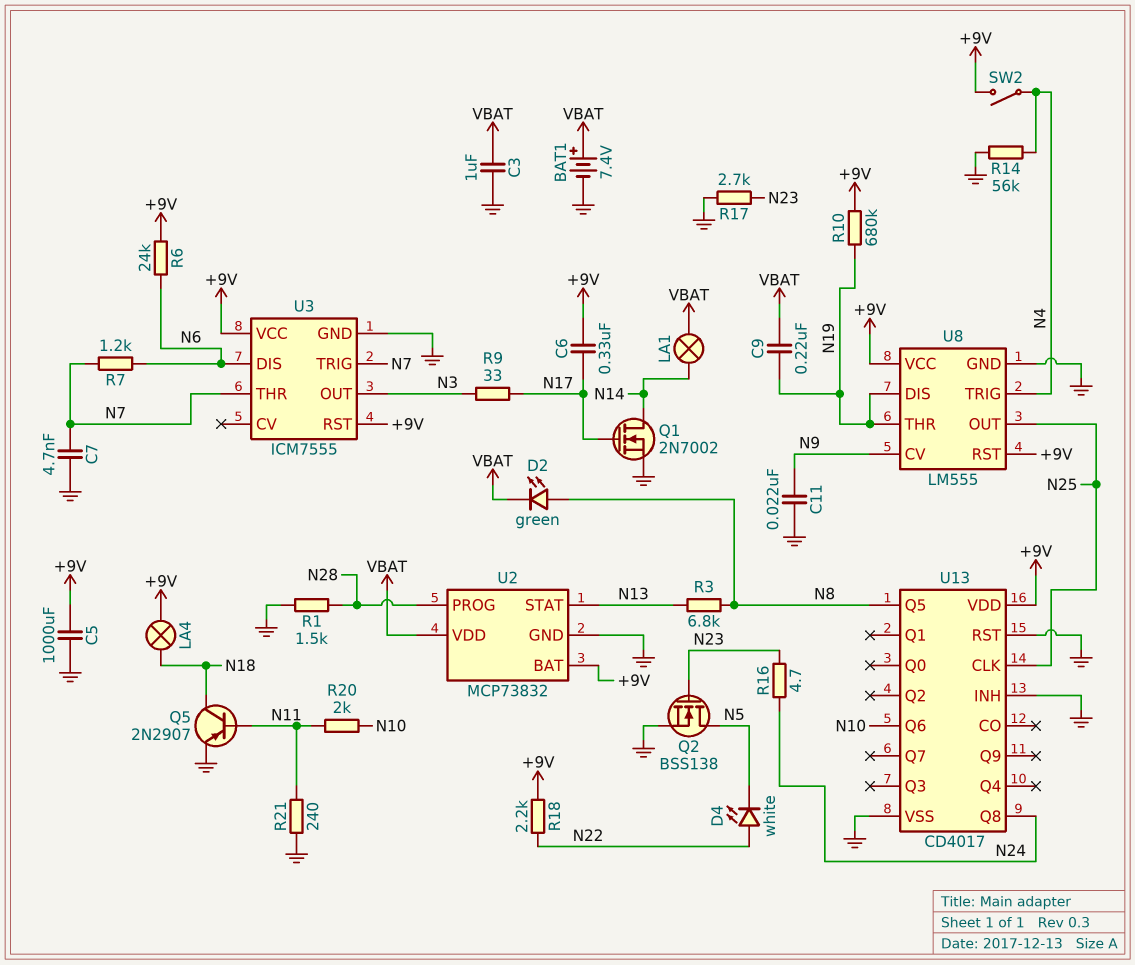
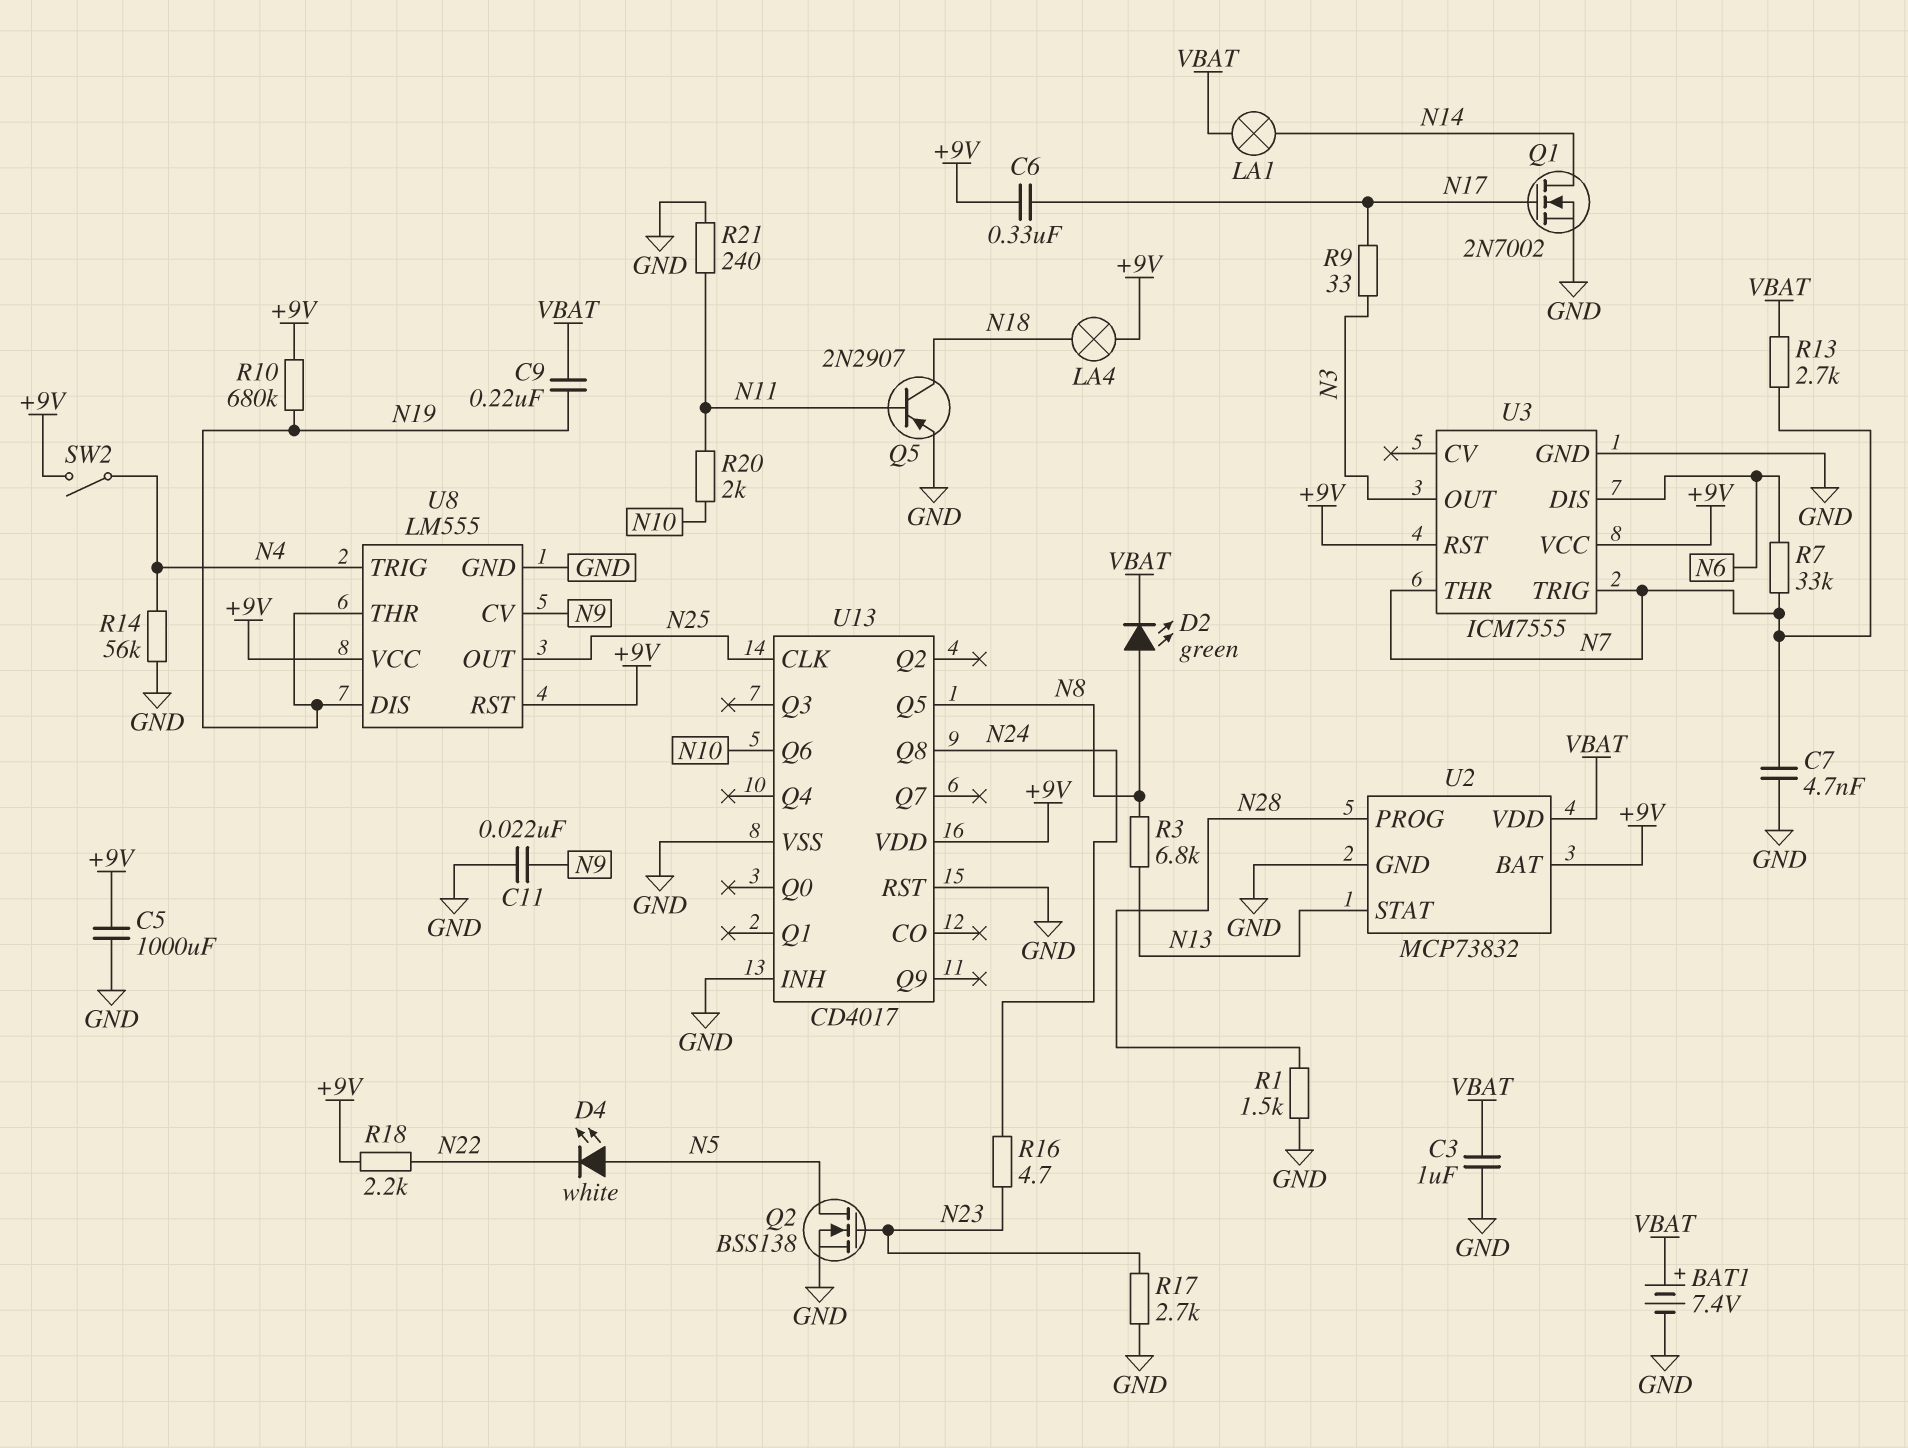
D4: LED white (A N22, K N5) -> LED white (A N5, K N22)
R6: 24k (+9V, N6) -> none
R7: 1.2k (N6, N7) -> 33k (N6, N7)
R13: none -> 2.7k (N7, VBAT)

